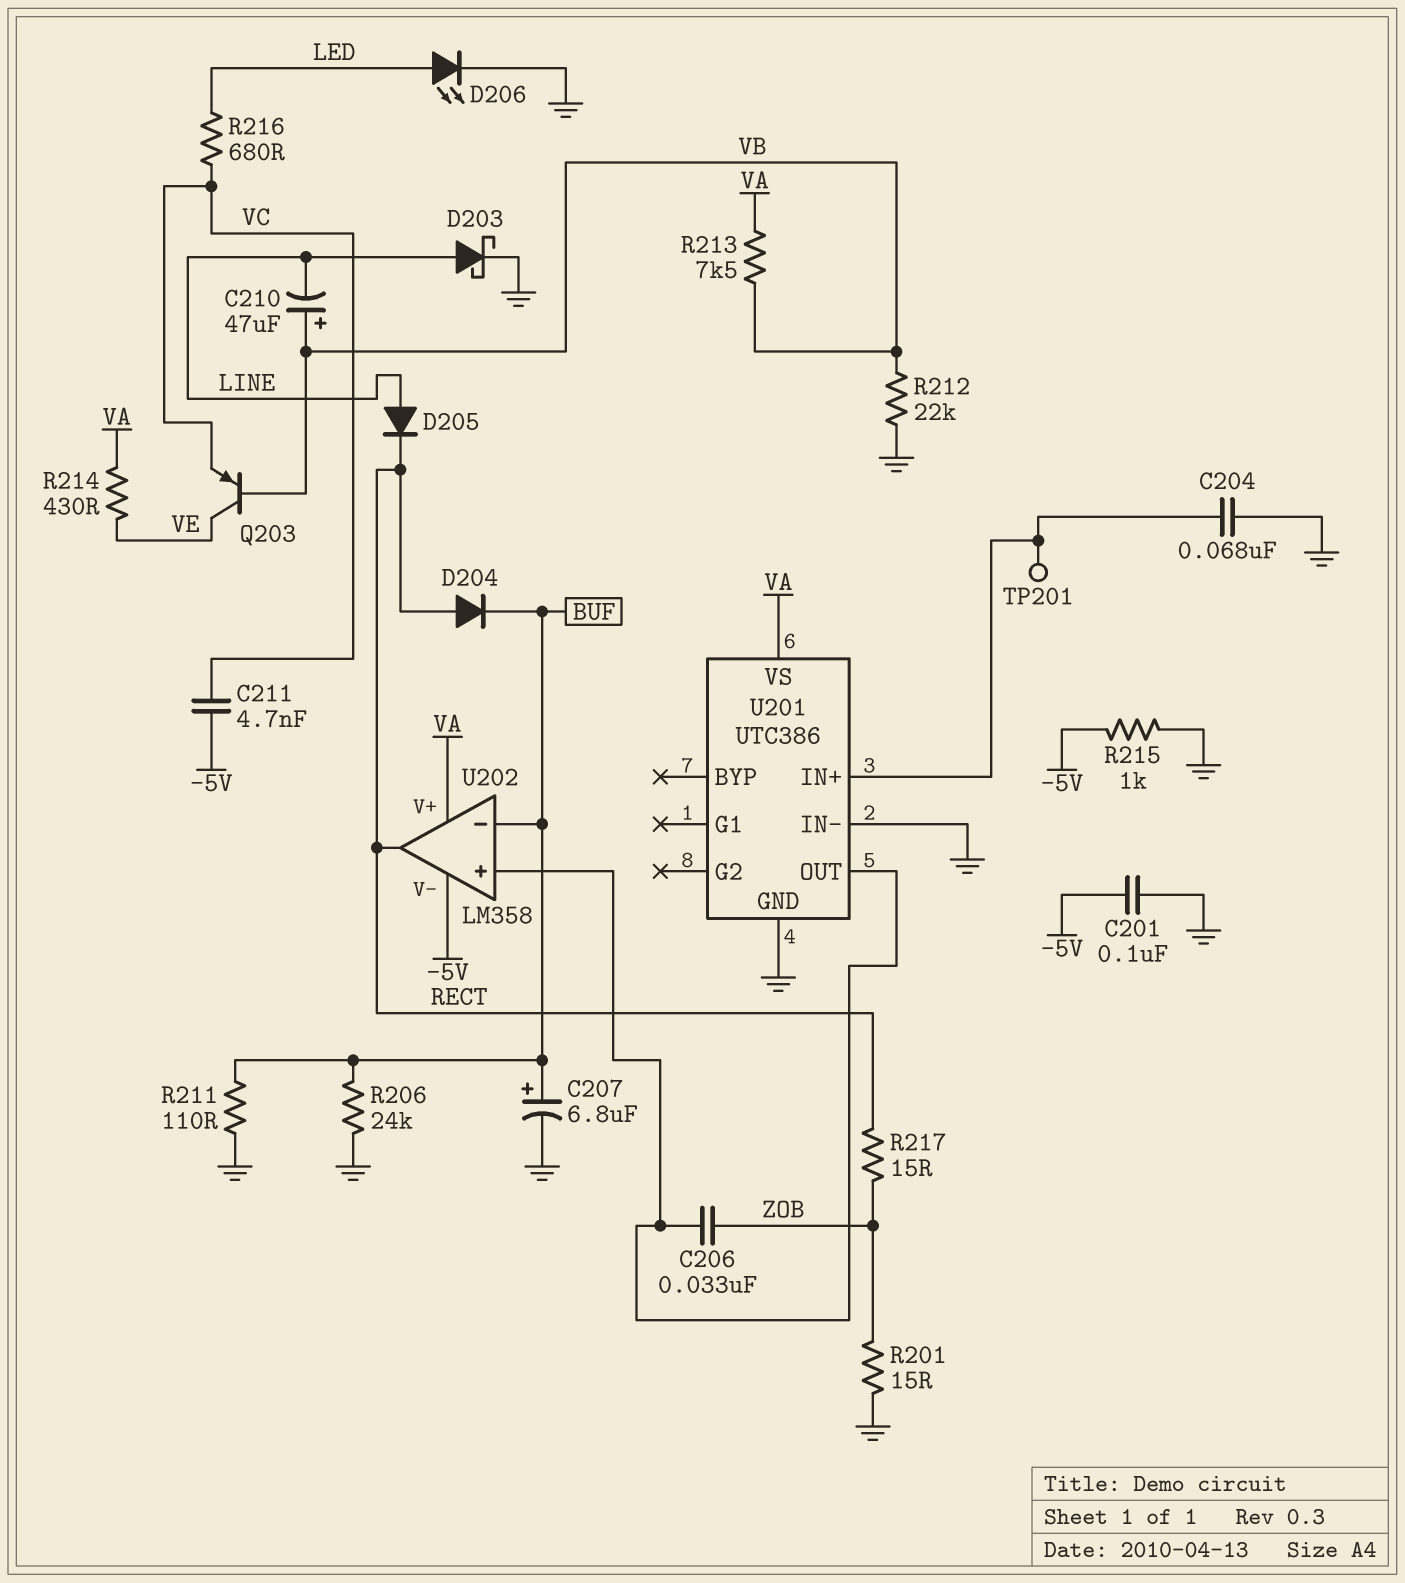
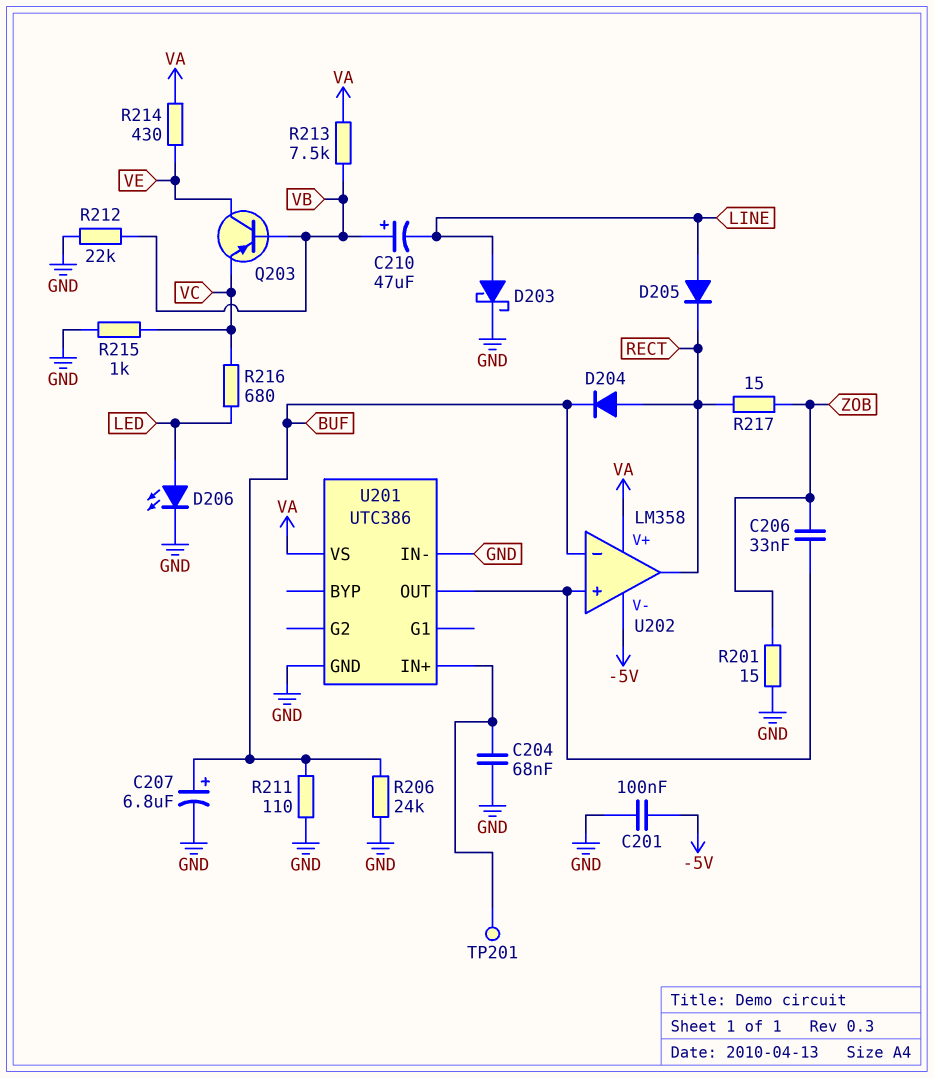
C211: 4.7nF (-5V, VC) -> none
R215: 1k (-5V, GND) -> 1k (GND, VC)

